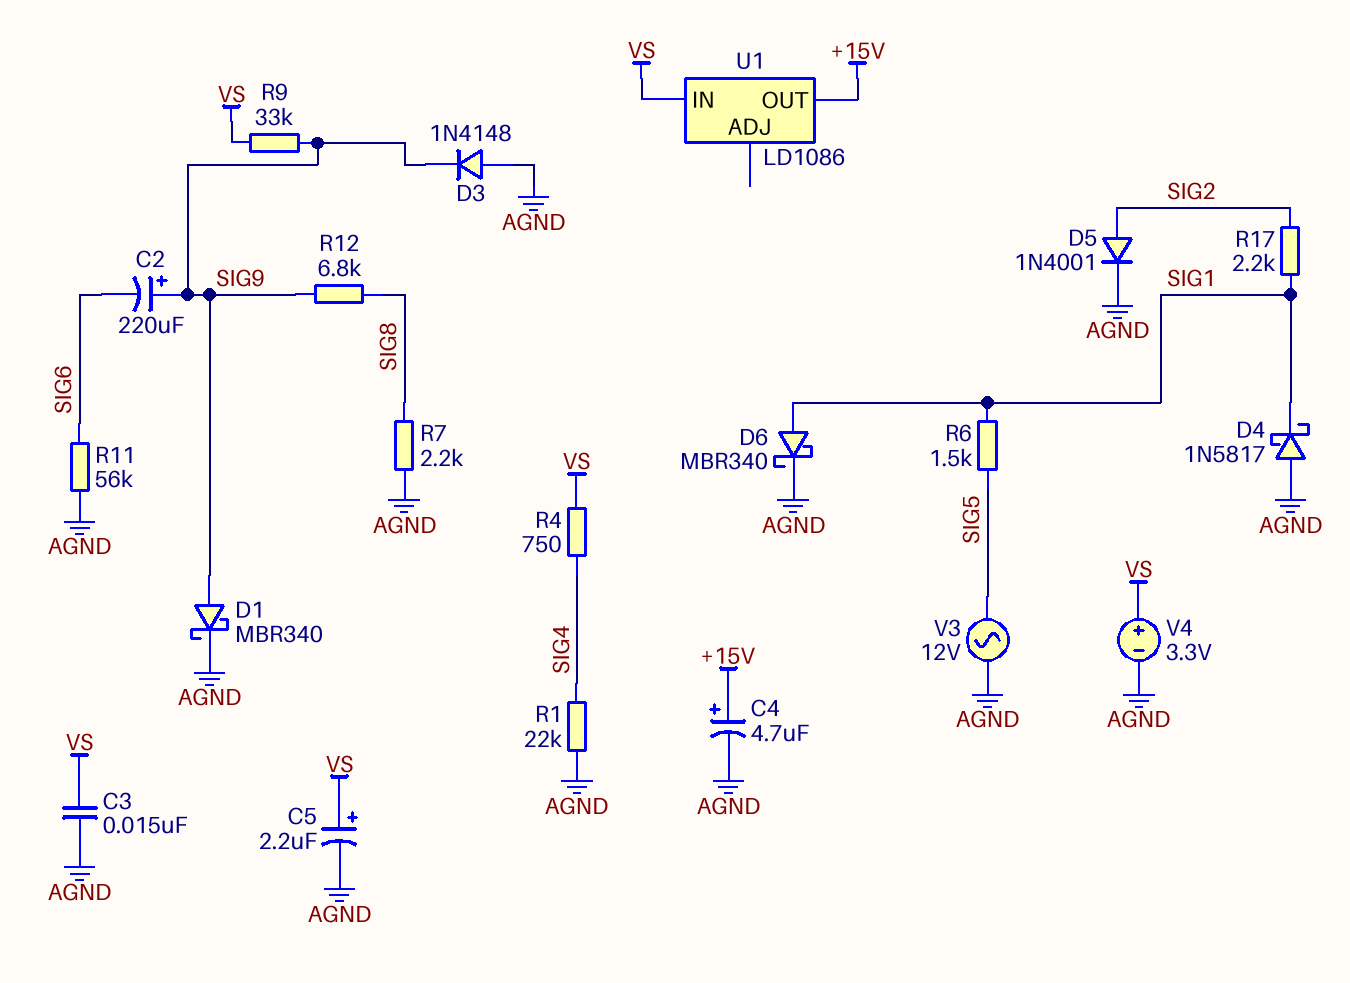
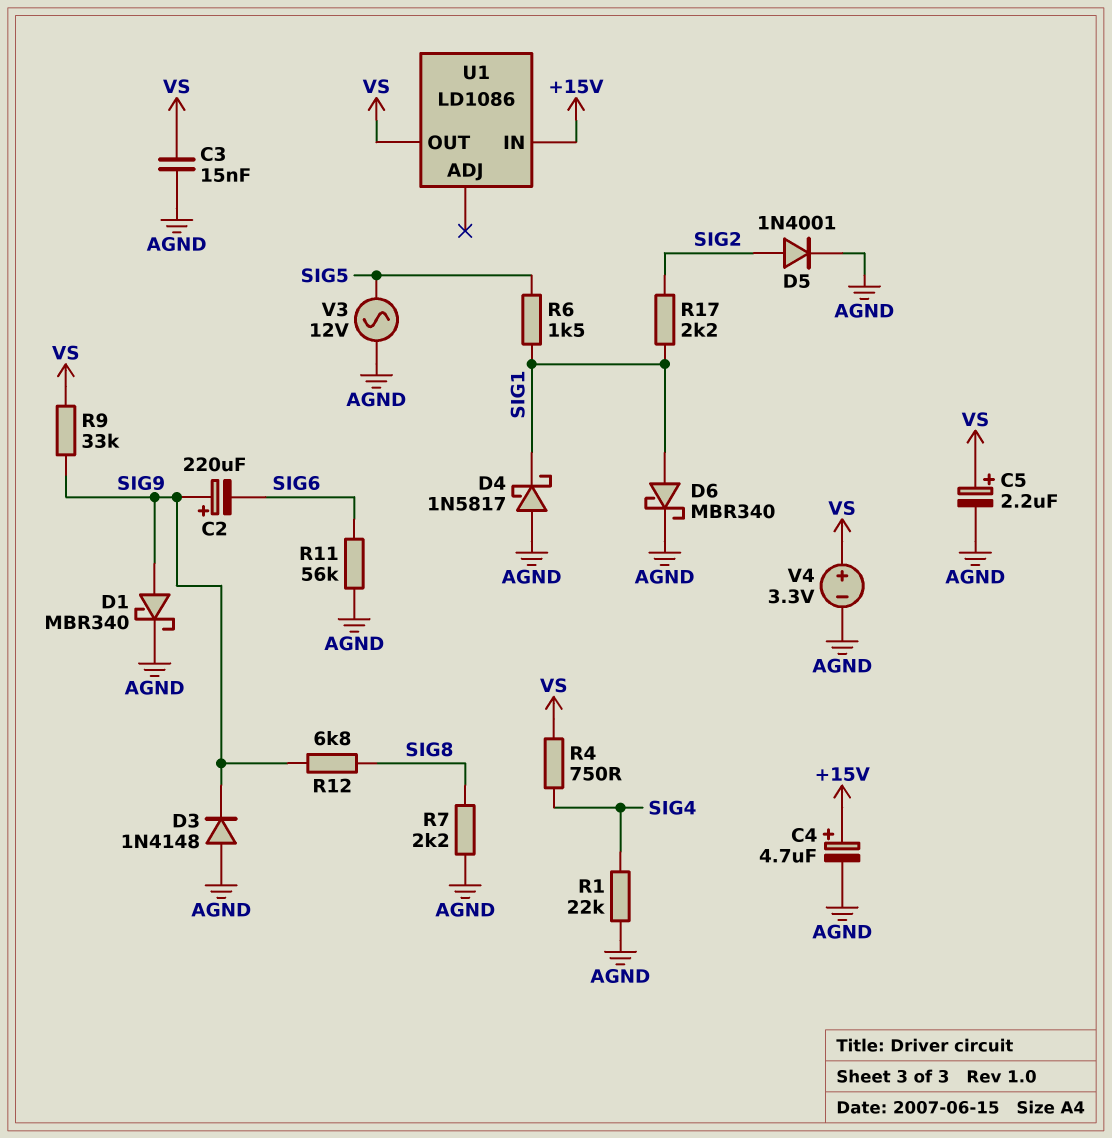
U1 pin IN: VS -> +15V
U1 pin OUT: +15V -> VS

